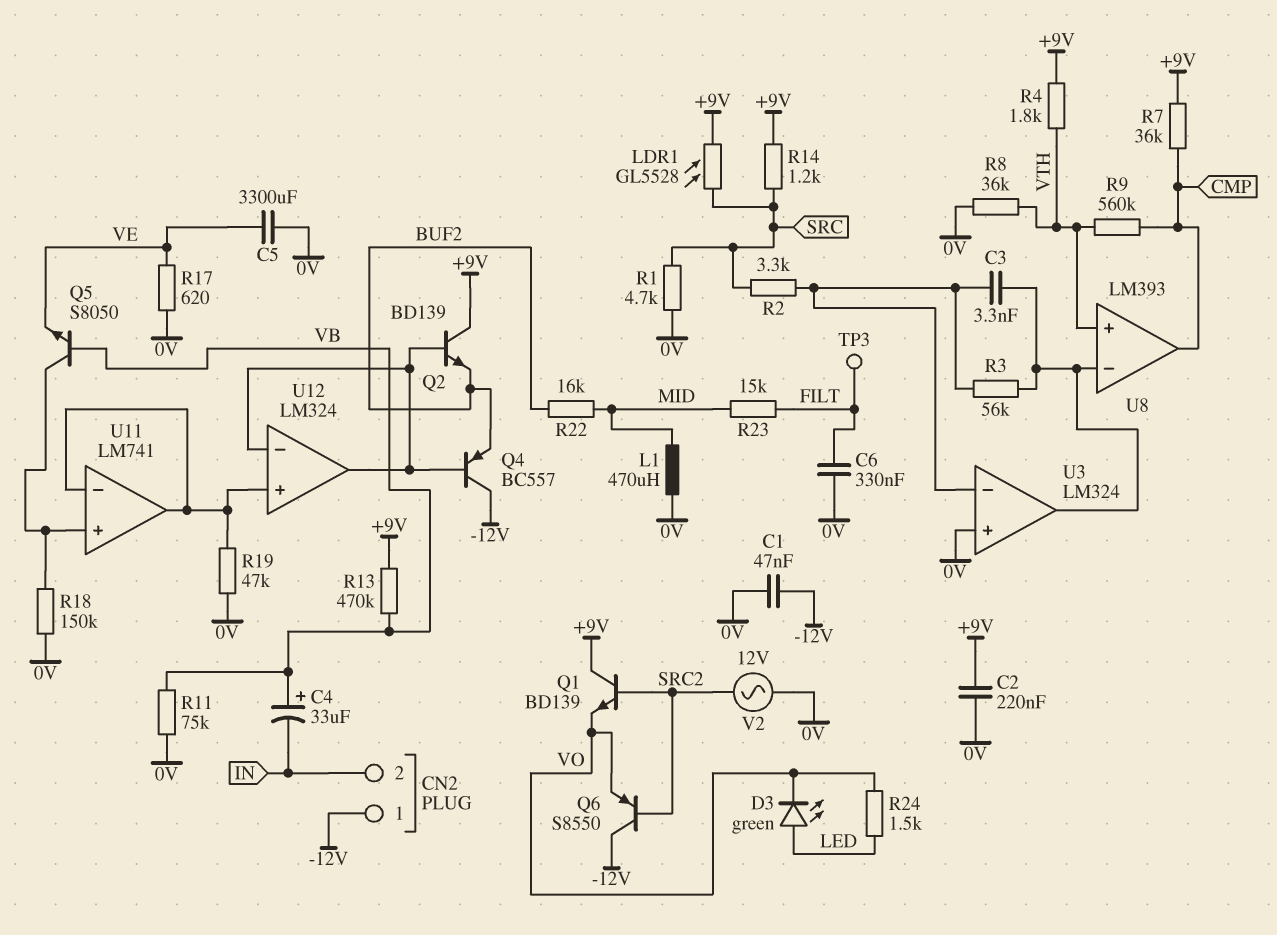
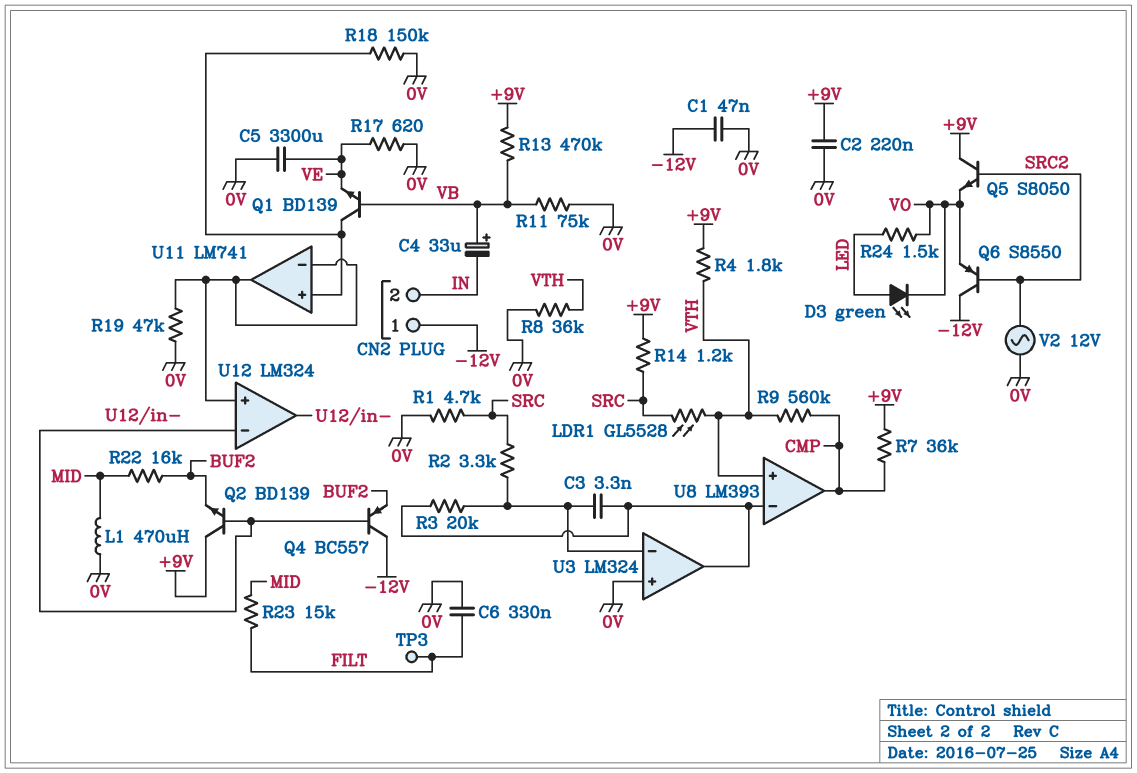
LDR1: GL5528 (+9V, SRC) -> GL5528 (SRC, VTH)
Q1: NPN BD139 (B SRC2, C +9V, E VO) -> NPN BD139 (B VB, C U11/in+, E VE)
Q5: NPN S8050 (B VB, C U11/in+, E VE) -> NPN S8050 (B SRC2, C +9V, E VO)
R3: 56k (U3/in-, U3/out) -> 20k (U3/in-, U3/out)

